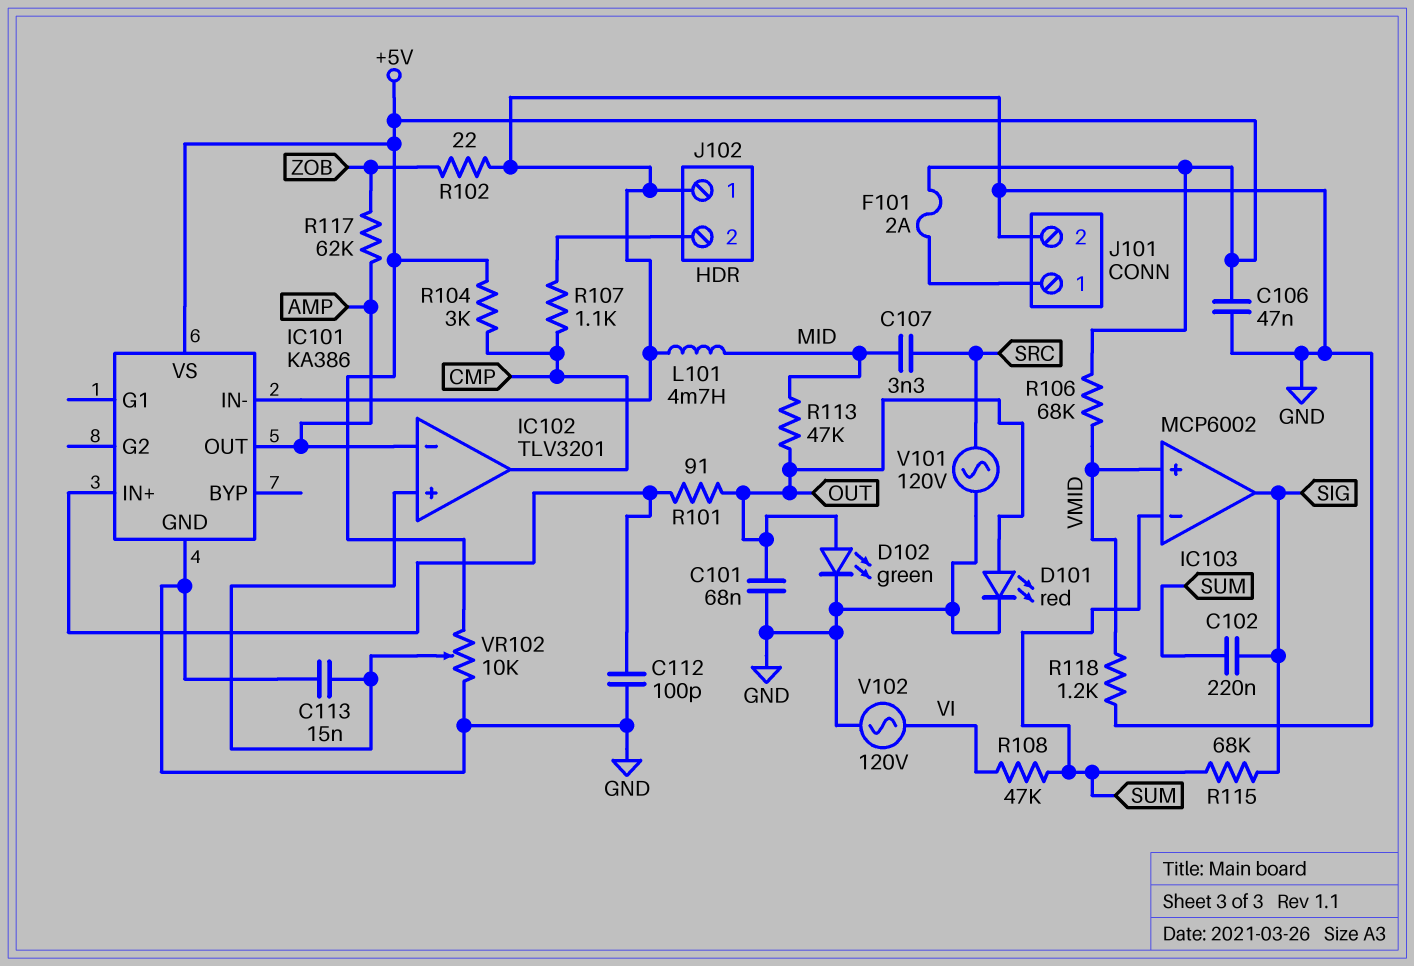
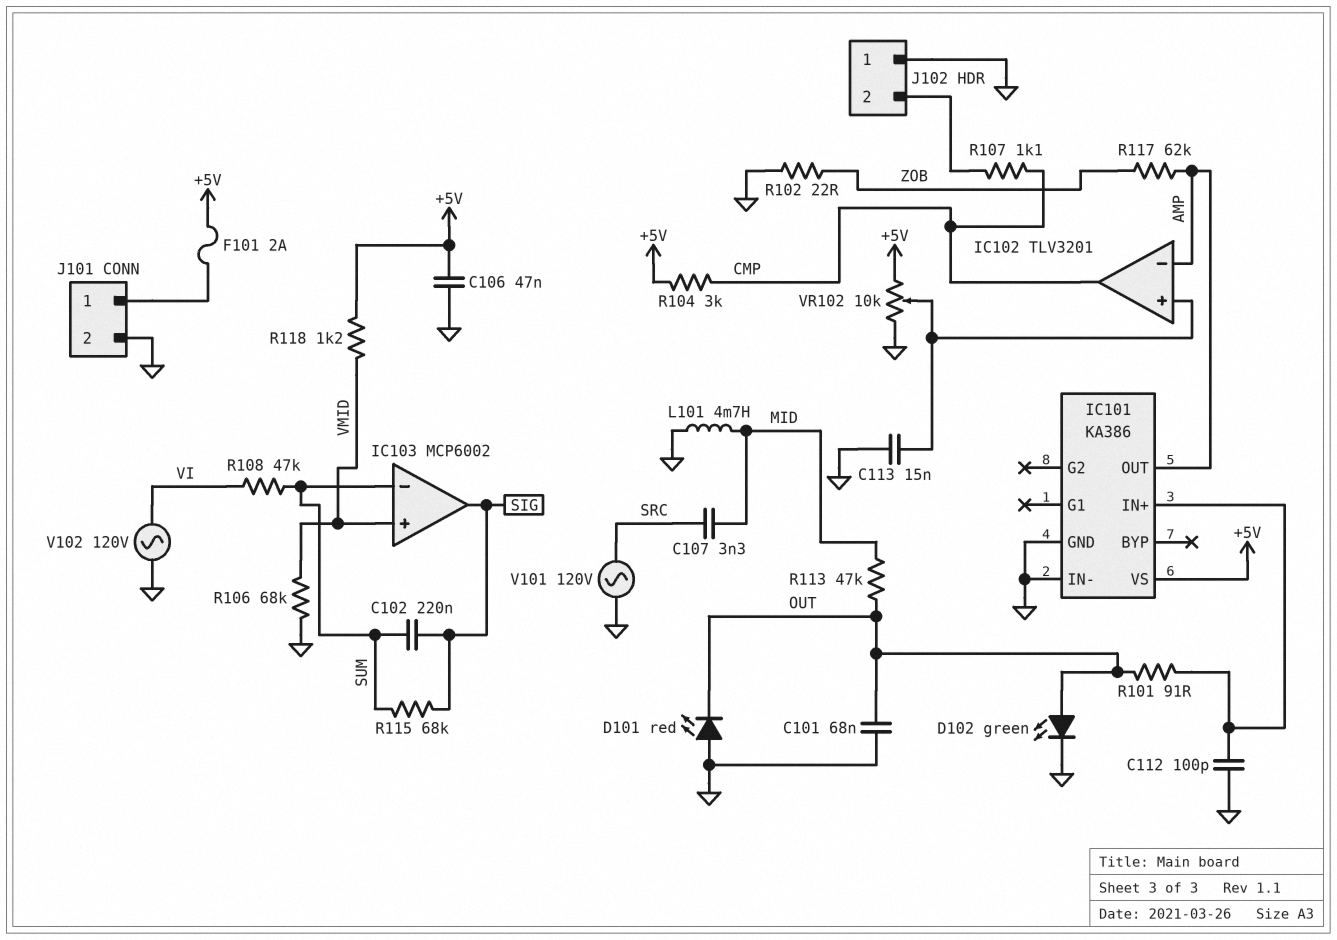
D101: LED red (A OUT, K GND) -> LED red (A GND, K OUT)
R106: 68k (+5V, VMID) -> 68k (GND, VMID)
R118: 1.2k (GND, VMID) -> 1.2k (+5V, VMID)

